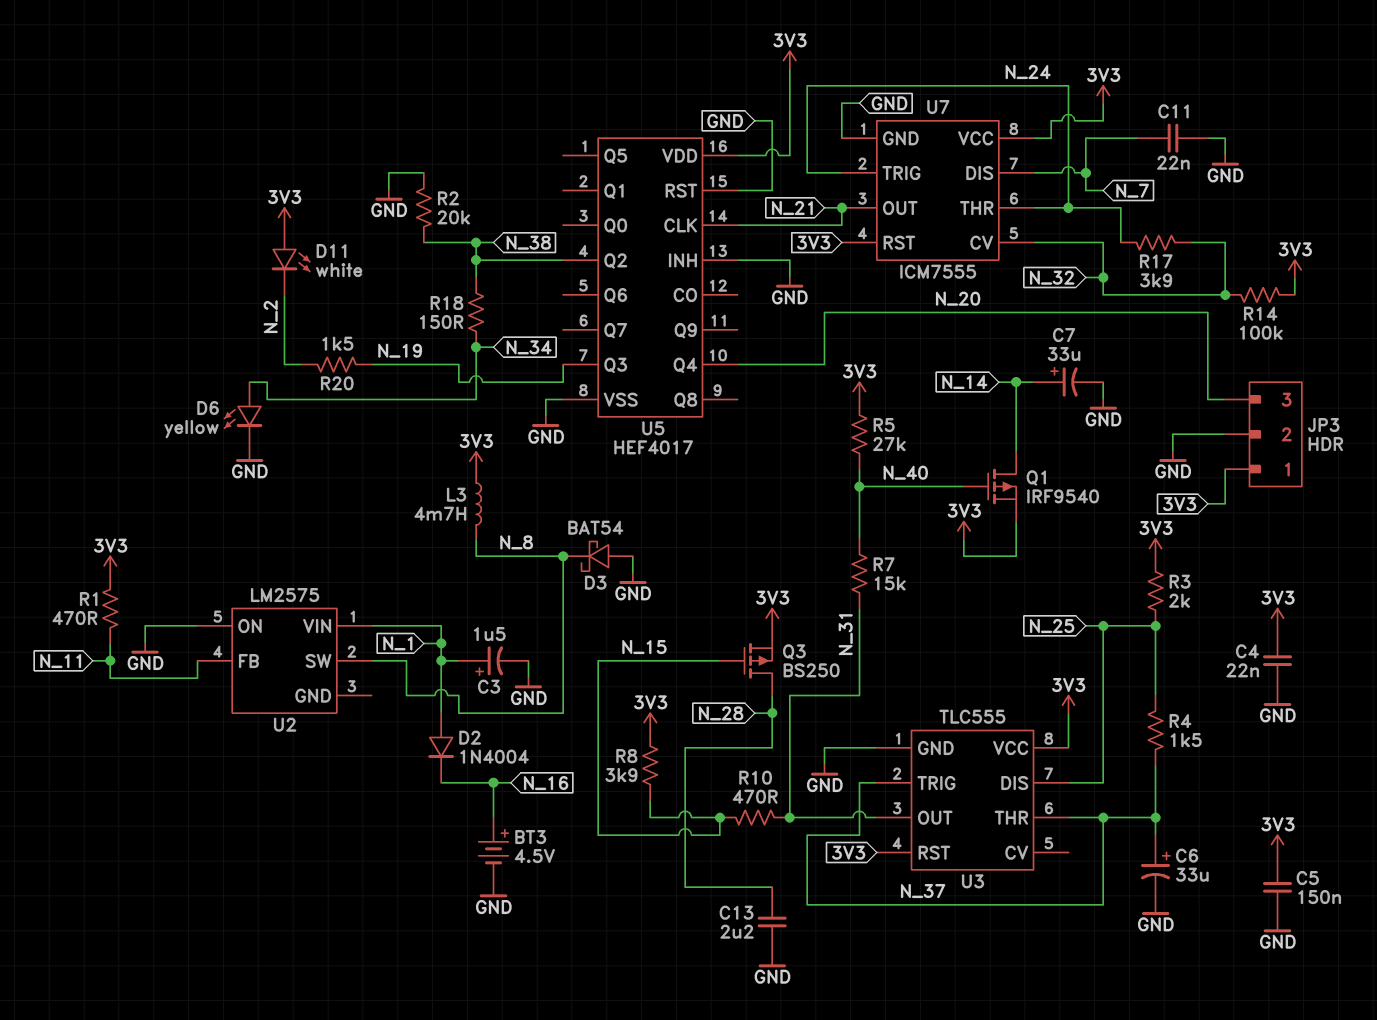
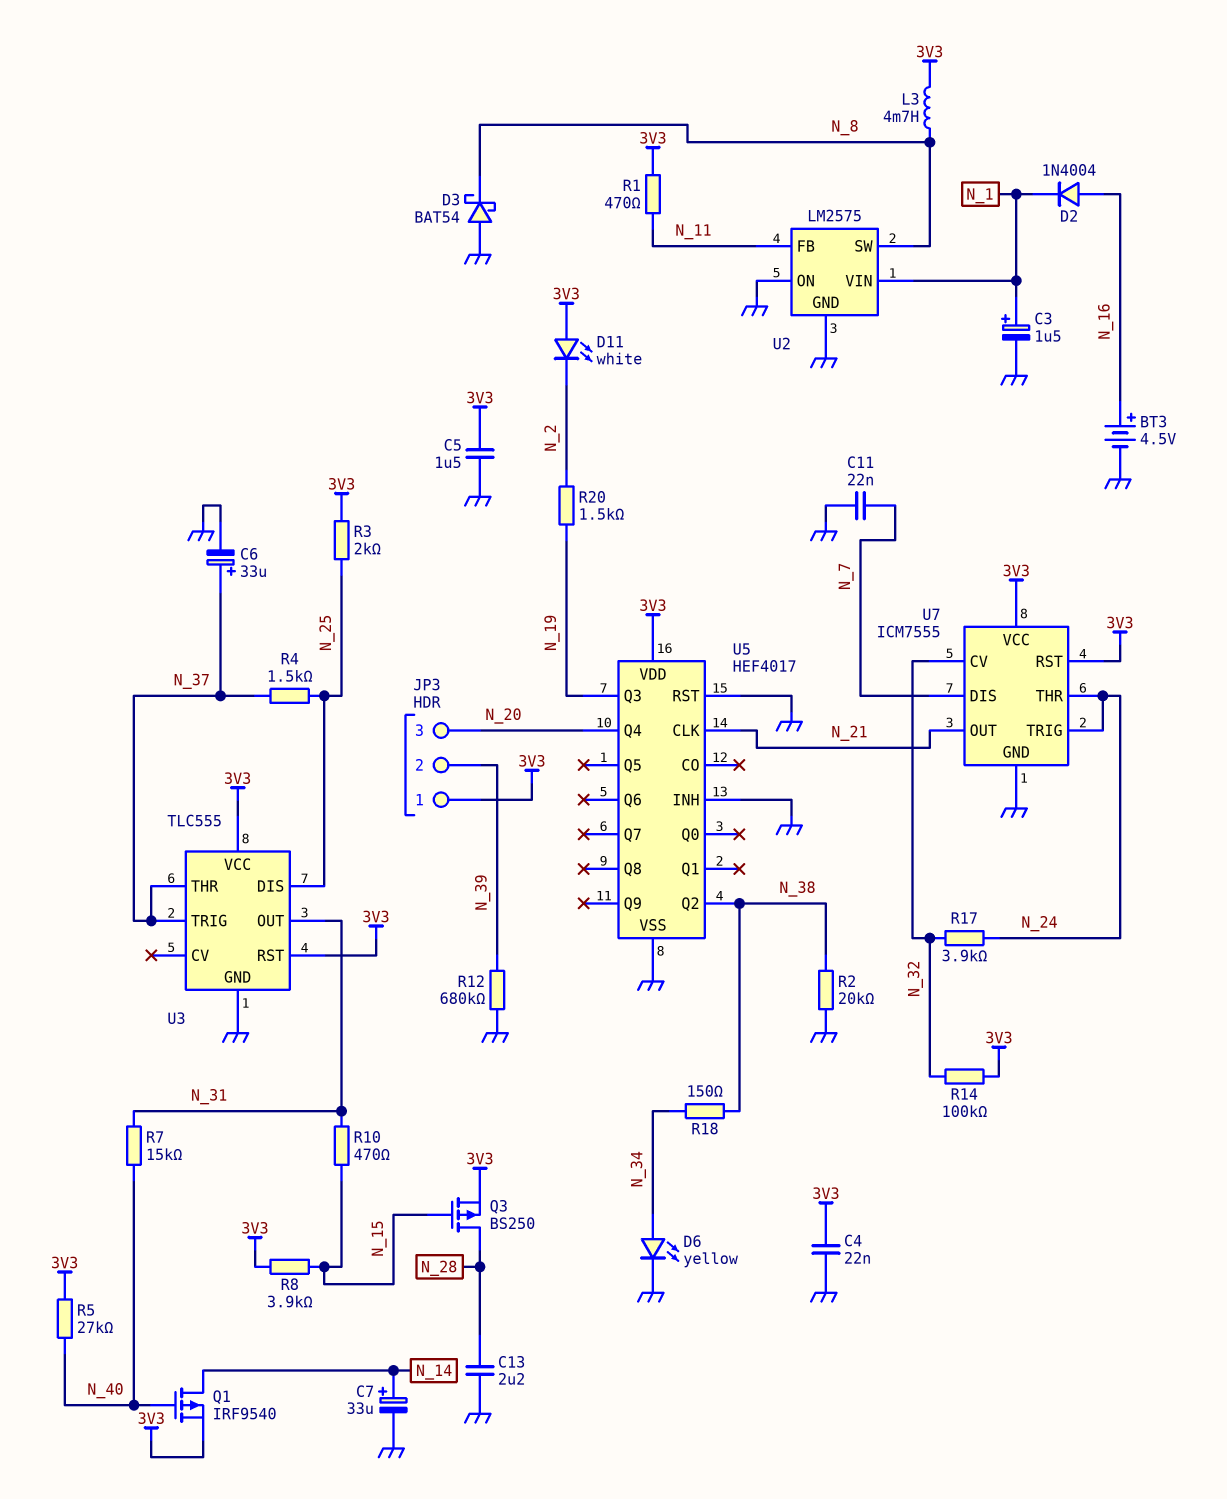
C5: 150nF (3V3, GND) -> 1.5uF (3V3, GND)
D2: diode 1N4004 (A N_1, K N_16) -> diode 1N4004 (A N_16, K N_1)
JP3 pin 2: GND -> N_39
R12: none -> 680k (GND, N_39)
U2 pin GND: none -> GND

